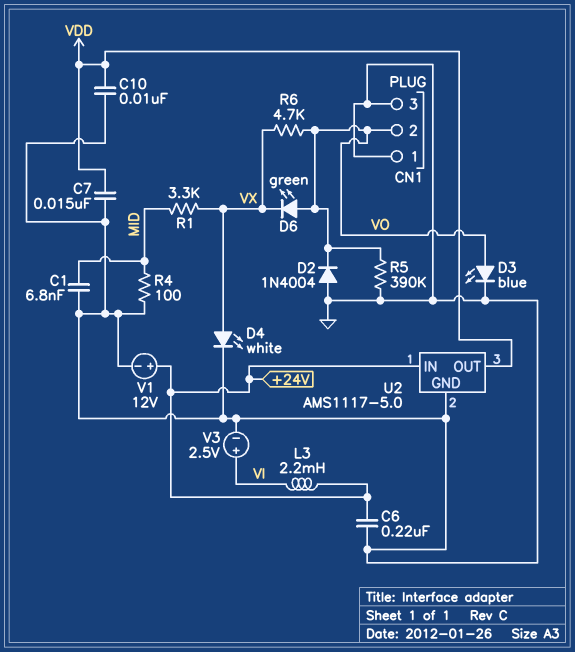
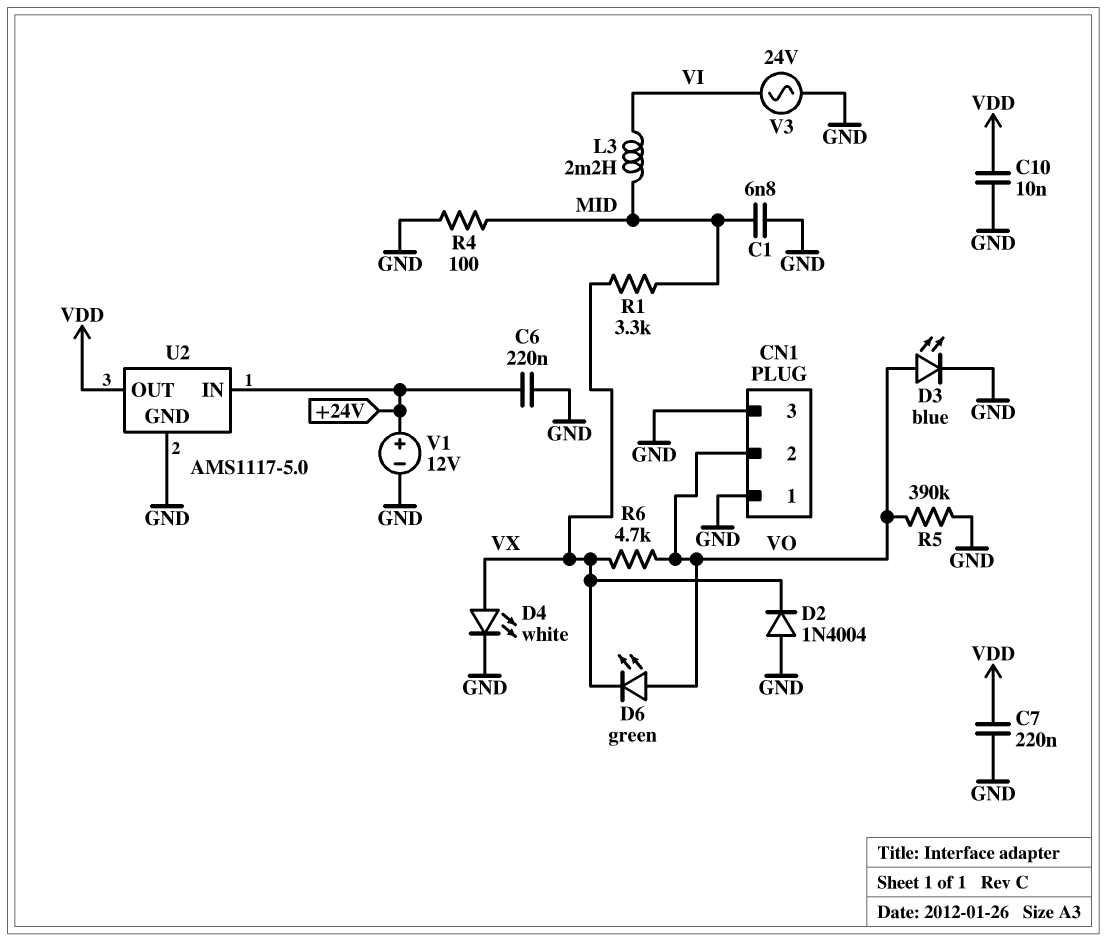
C7: 15nF (GND, VDD) -> 220nF (GND, VDD)
D2: diode 1N4004 (A GND, K VO) -> diode 1N4004 (A GND, K VX)
L3: 2.2mH (+24V, VI) -> 2.2mH (MID, VI)
V3: 2.5V (plus VI, minus GND) -> AC 24V (GND, VI)

